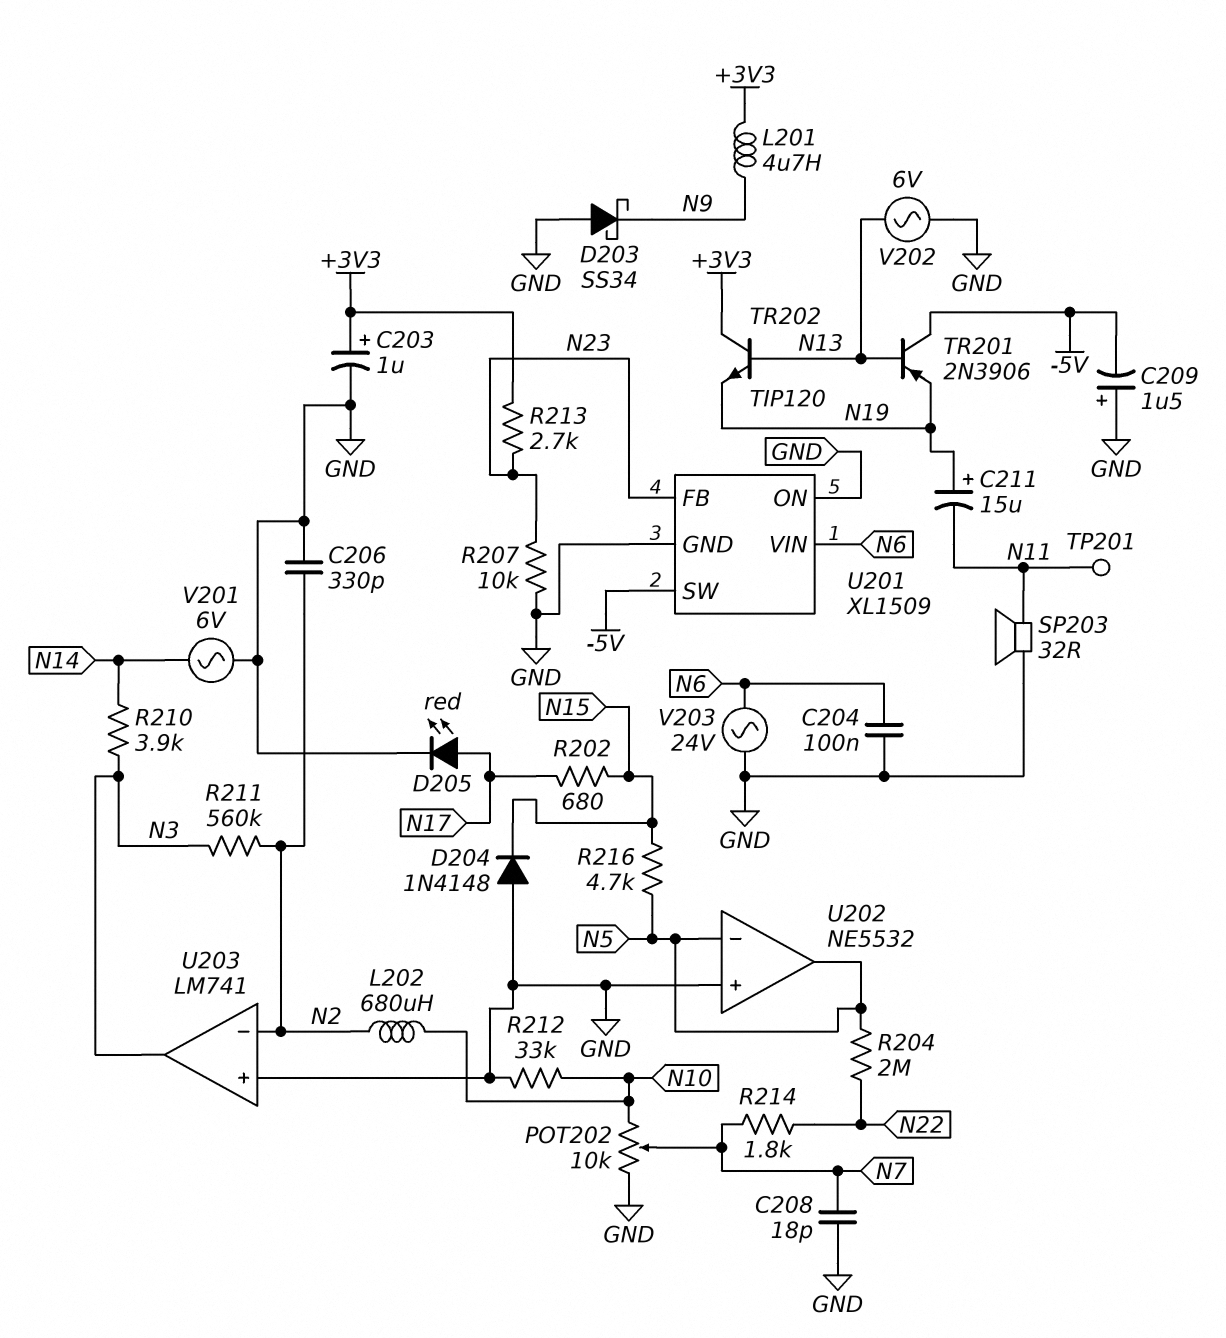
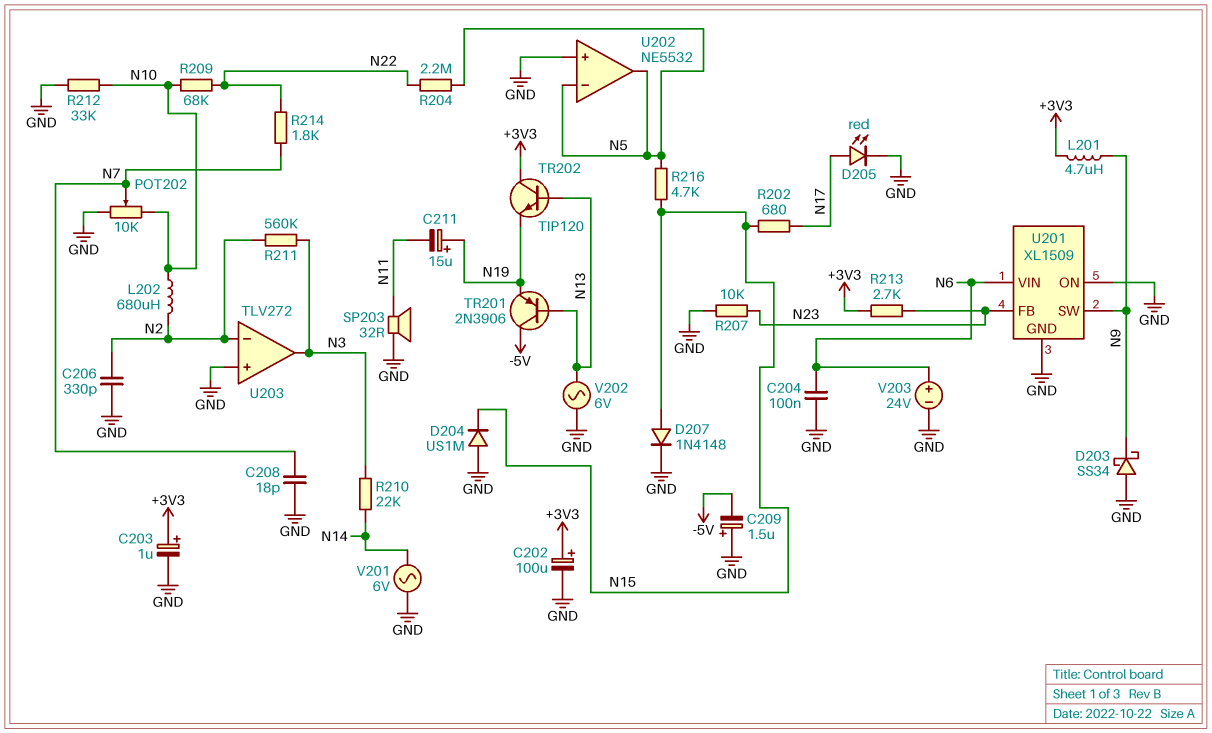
C202: none -> 100uF (plus +3V3, minus GND)
D204: diode 1N4148 (A GND, K N15) -> diode US1M (A GND, K N15)
D207: none -> diode 1N4148 (A N15, K GND)
R204: 2M (N5, N22) -> 2.2M (N5, N22)
R209: none -> 68k (N10, N22)
R210: 3.9k (N3, N14) -> 22k (N3, N14)
TP201: test point (N11) -> none
U201 pin SW: -5V -> N9
U203: LM741 -> TLV272
V203: AC 24V (GND, N6) -> 24V (plus N6, minus GND)

